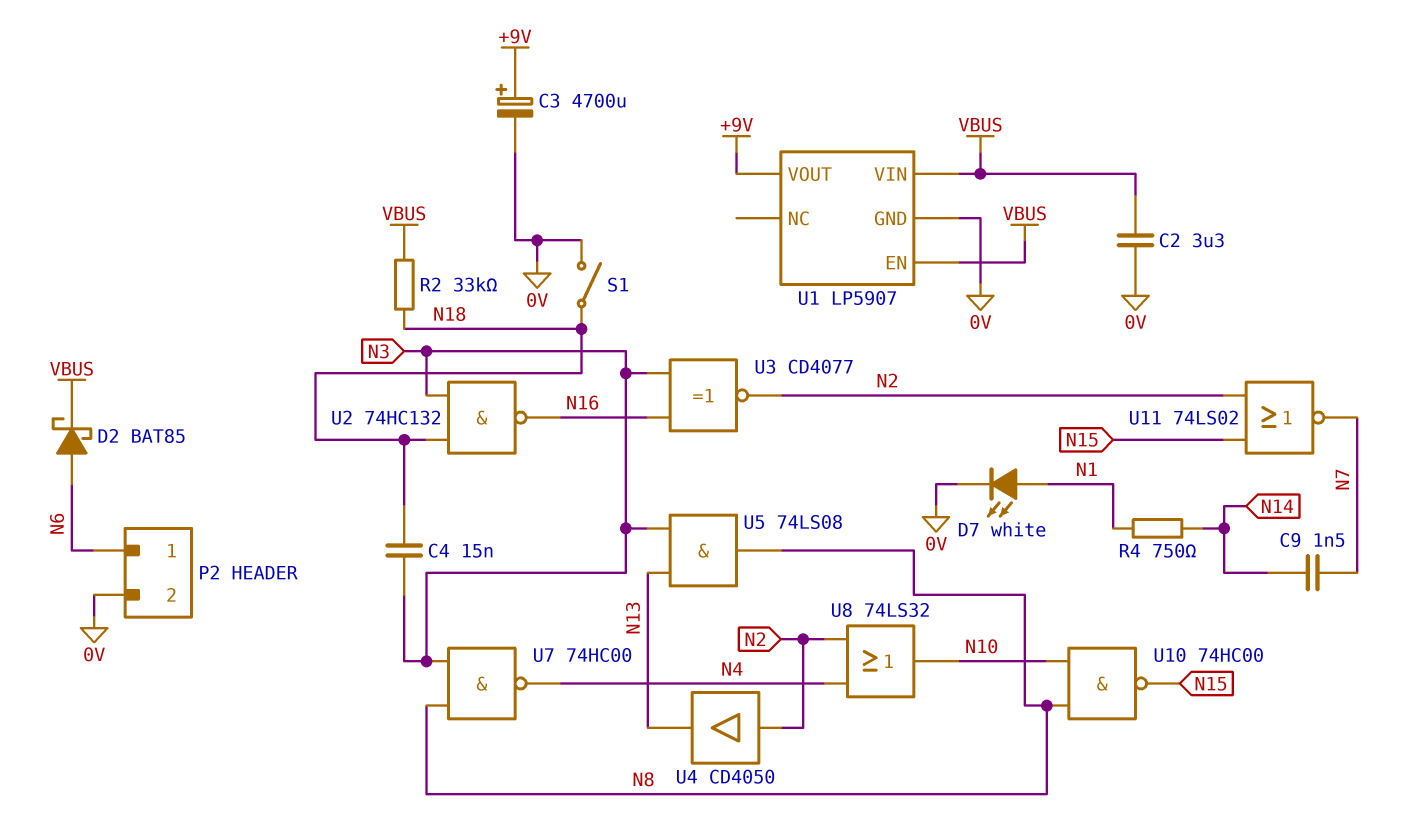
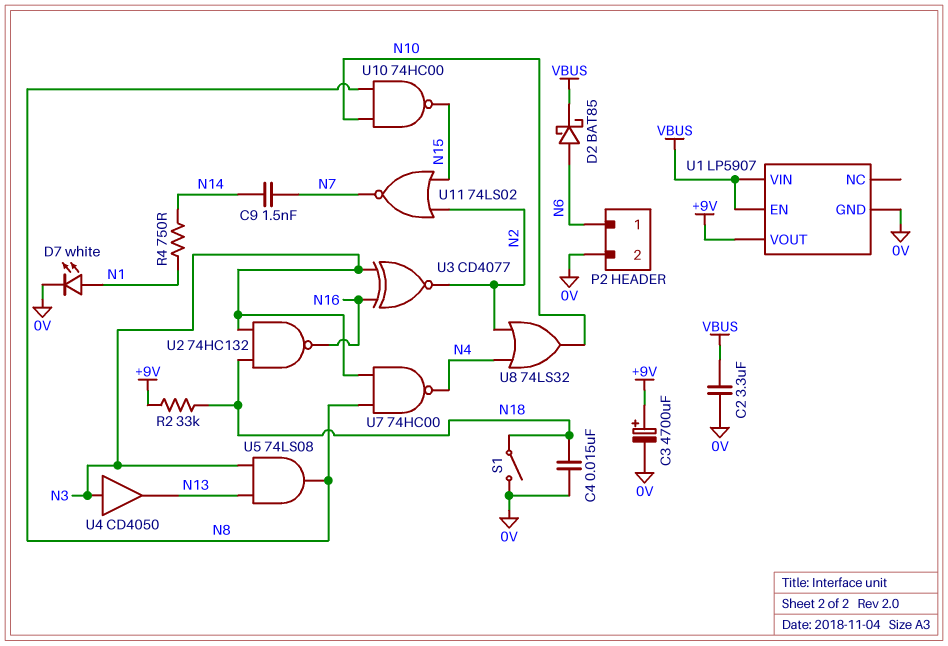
C4: 15nF (N3, N18) -> 15nF (0V, N18)
R2: 33k (N18, VBUS) -> 33k (+9V, N18)
U4: buffer CD4050 (in N2, out N13) -> buffer CD4050 (in N3, out N13)

